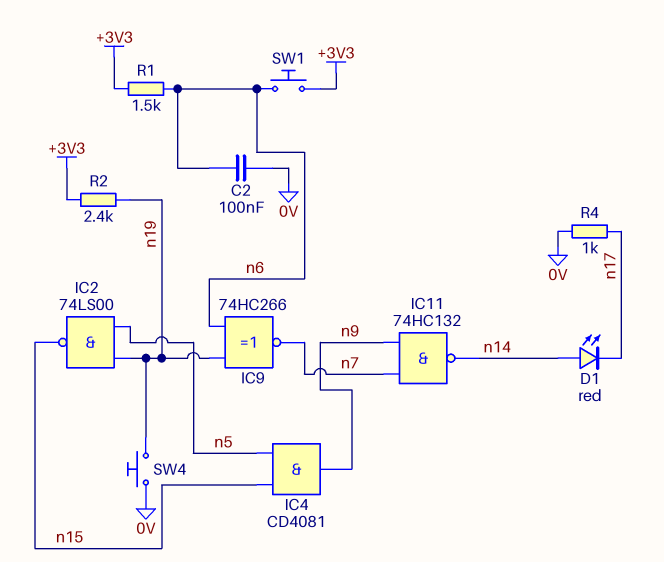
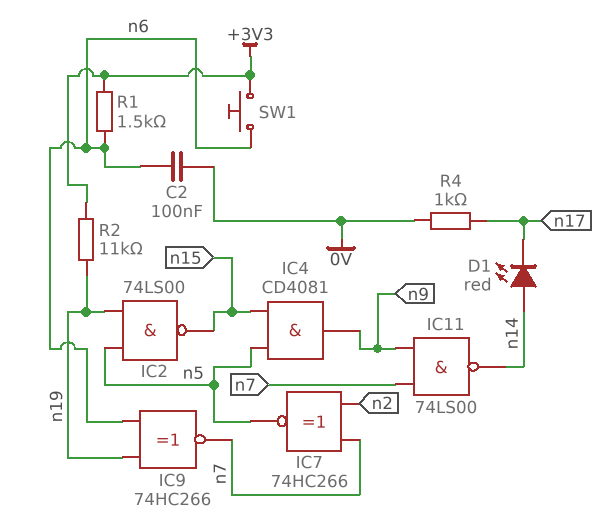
IC7: none -> XNOR 74HC266 (in n2, in n7, out n5)
IC11: NAND 74HC132 (in n7, in n9, out n14) -> NAND 74LS00 (in n7, in n9, out n14)
R2: 2.4k (+3V3, n19) -> 11k (+3V3, n19)
SW4: button (0V, n19) -> none

